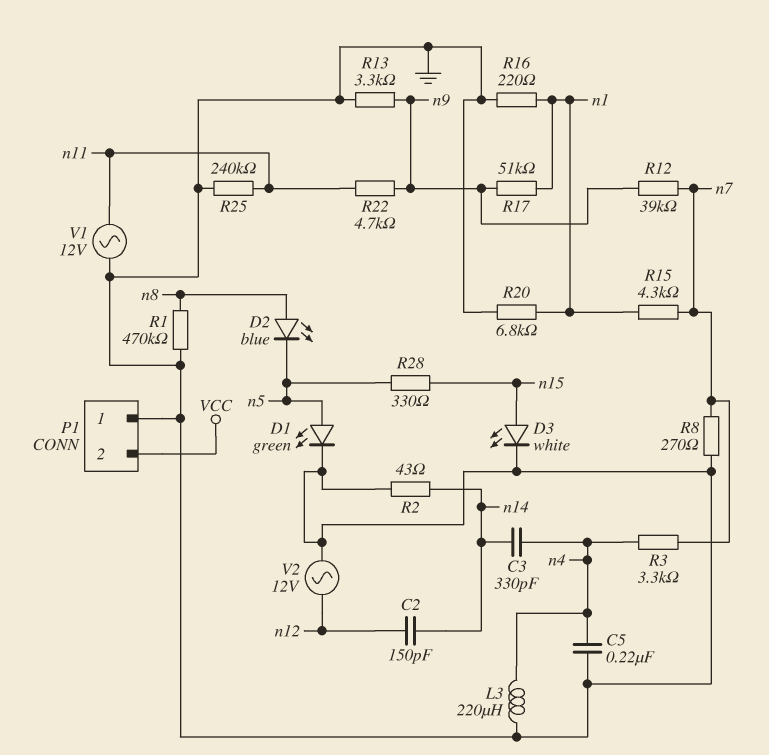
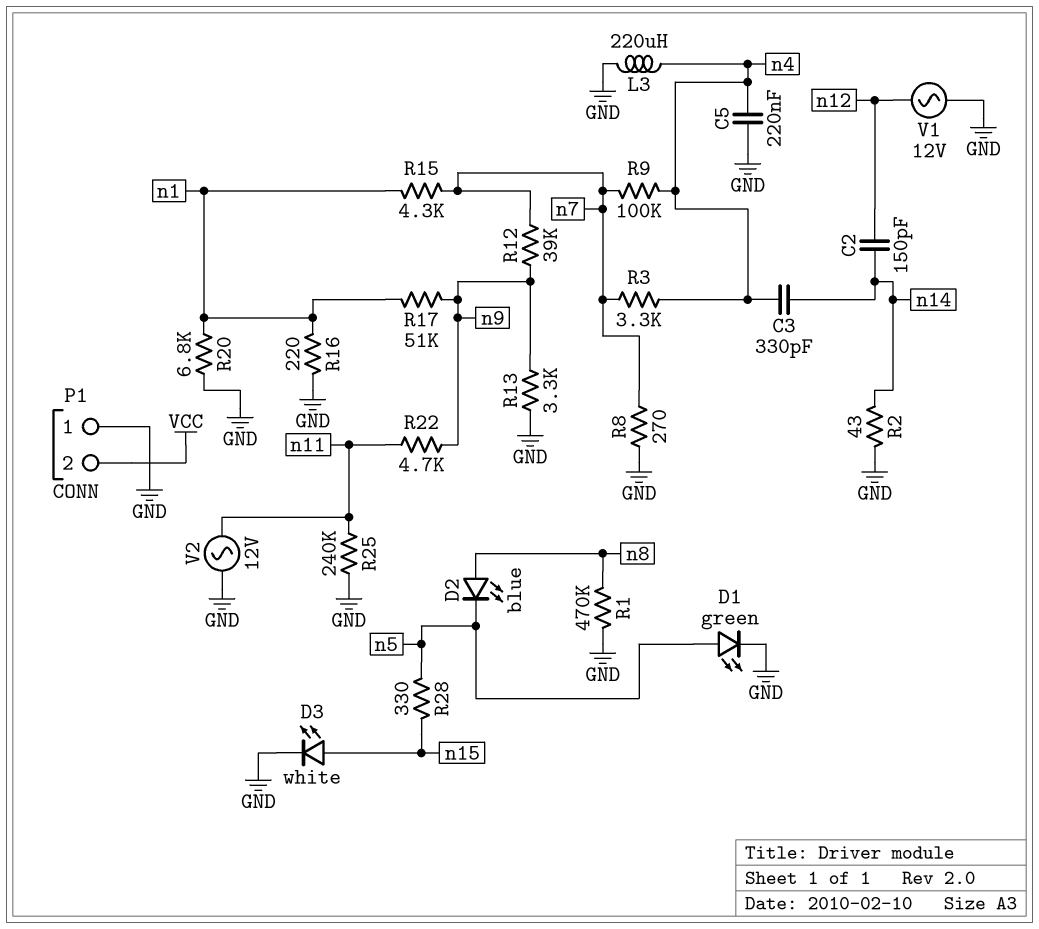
R9: none -> 100k (n4, n7)
V1: AC 12V (GND, n11) -> AC 12V (GND, n12)
V2: AC 12V (GND, n12) -> AC 12V (GND, n11)

